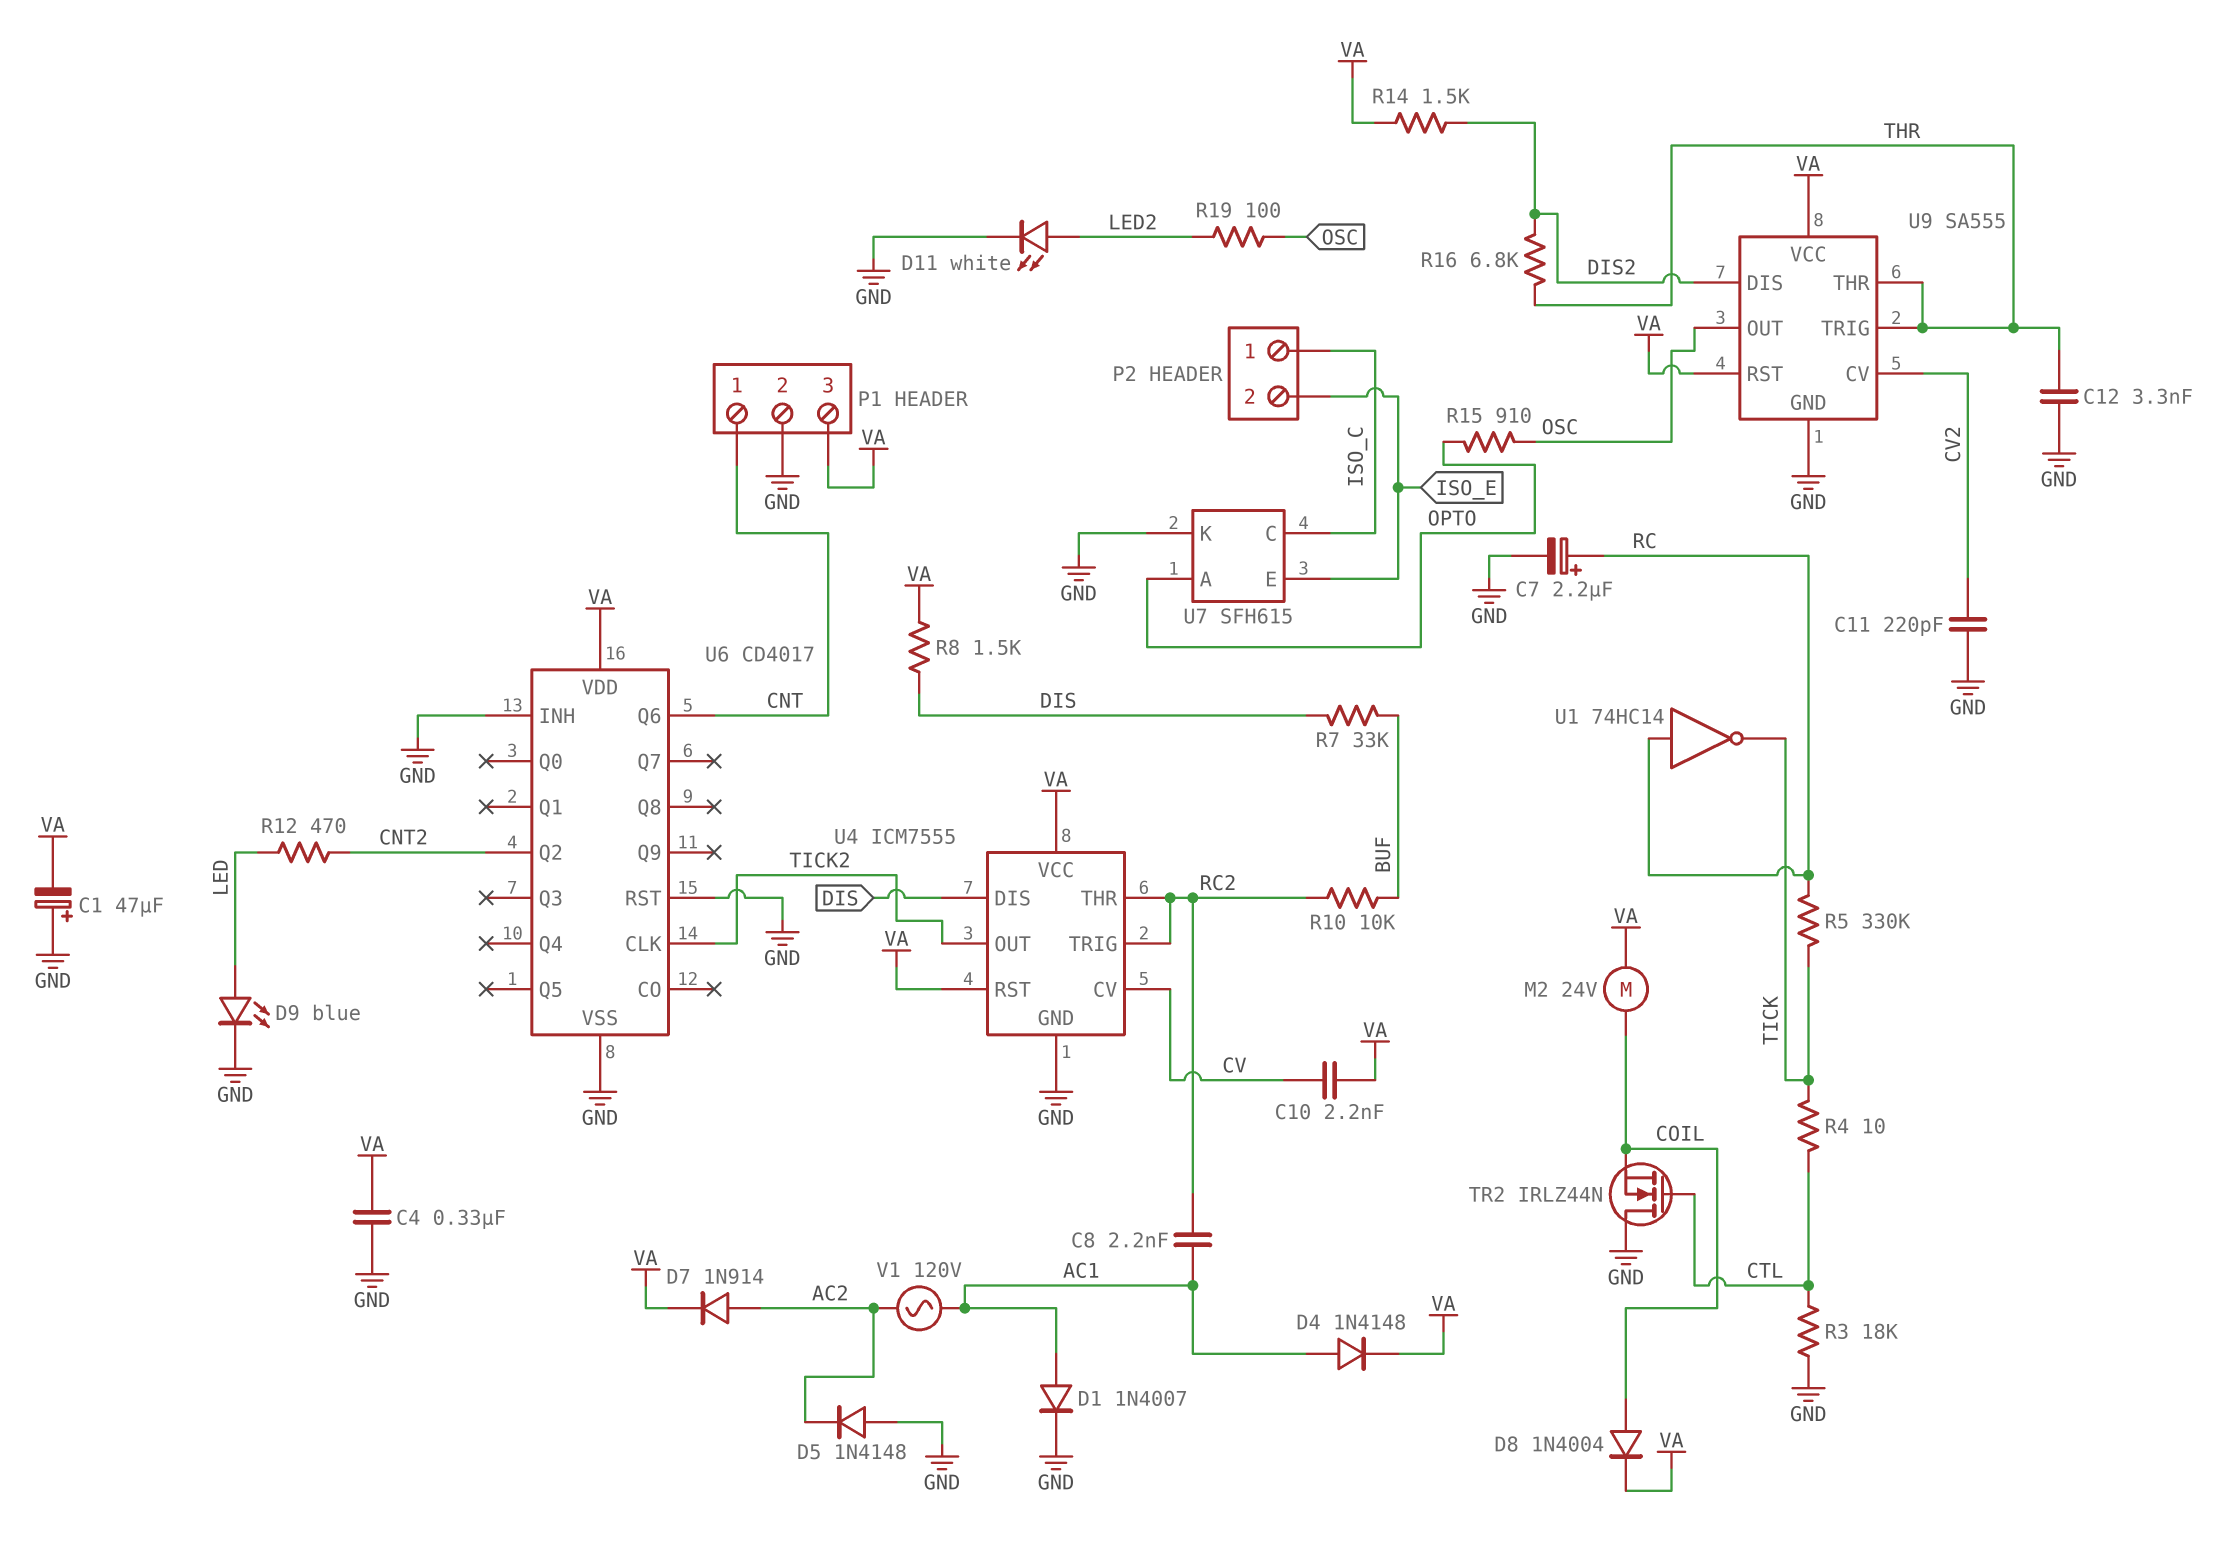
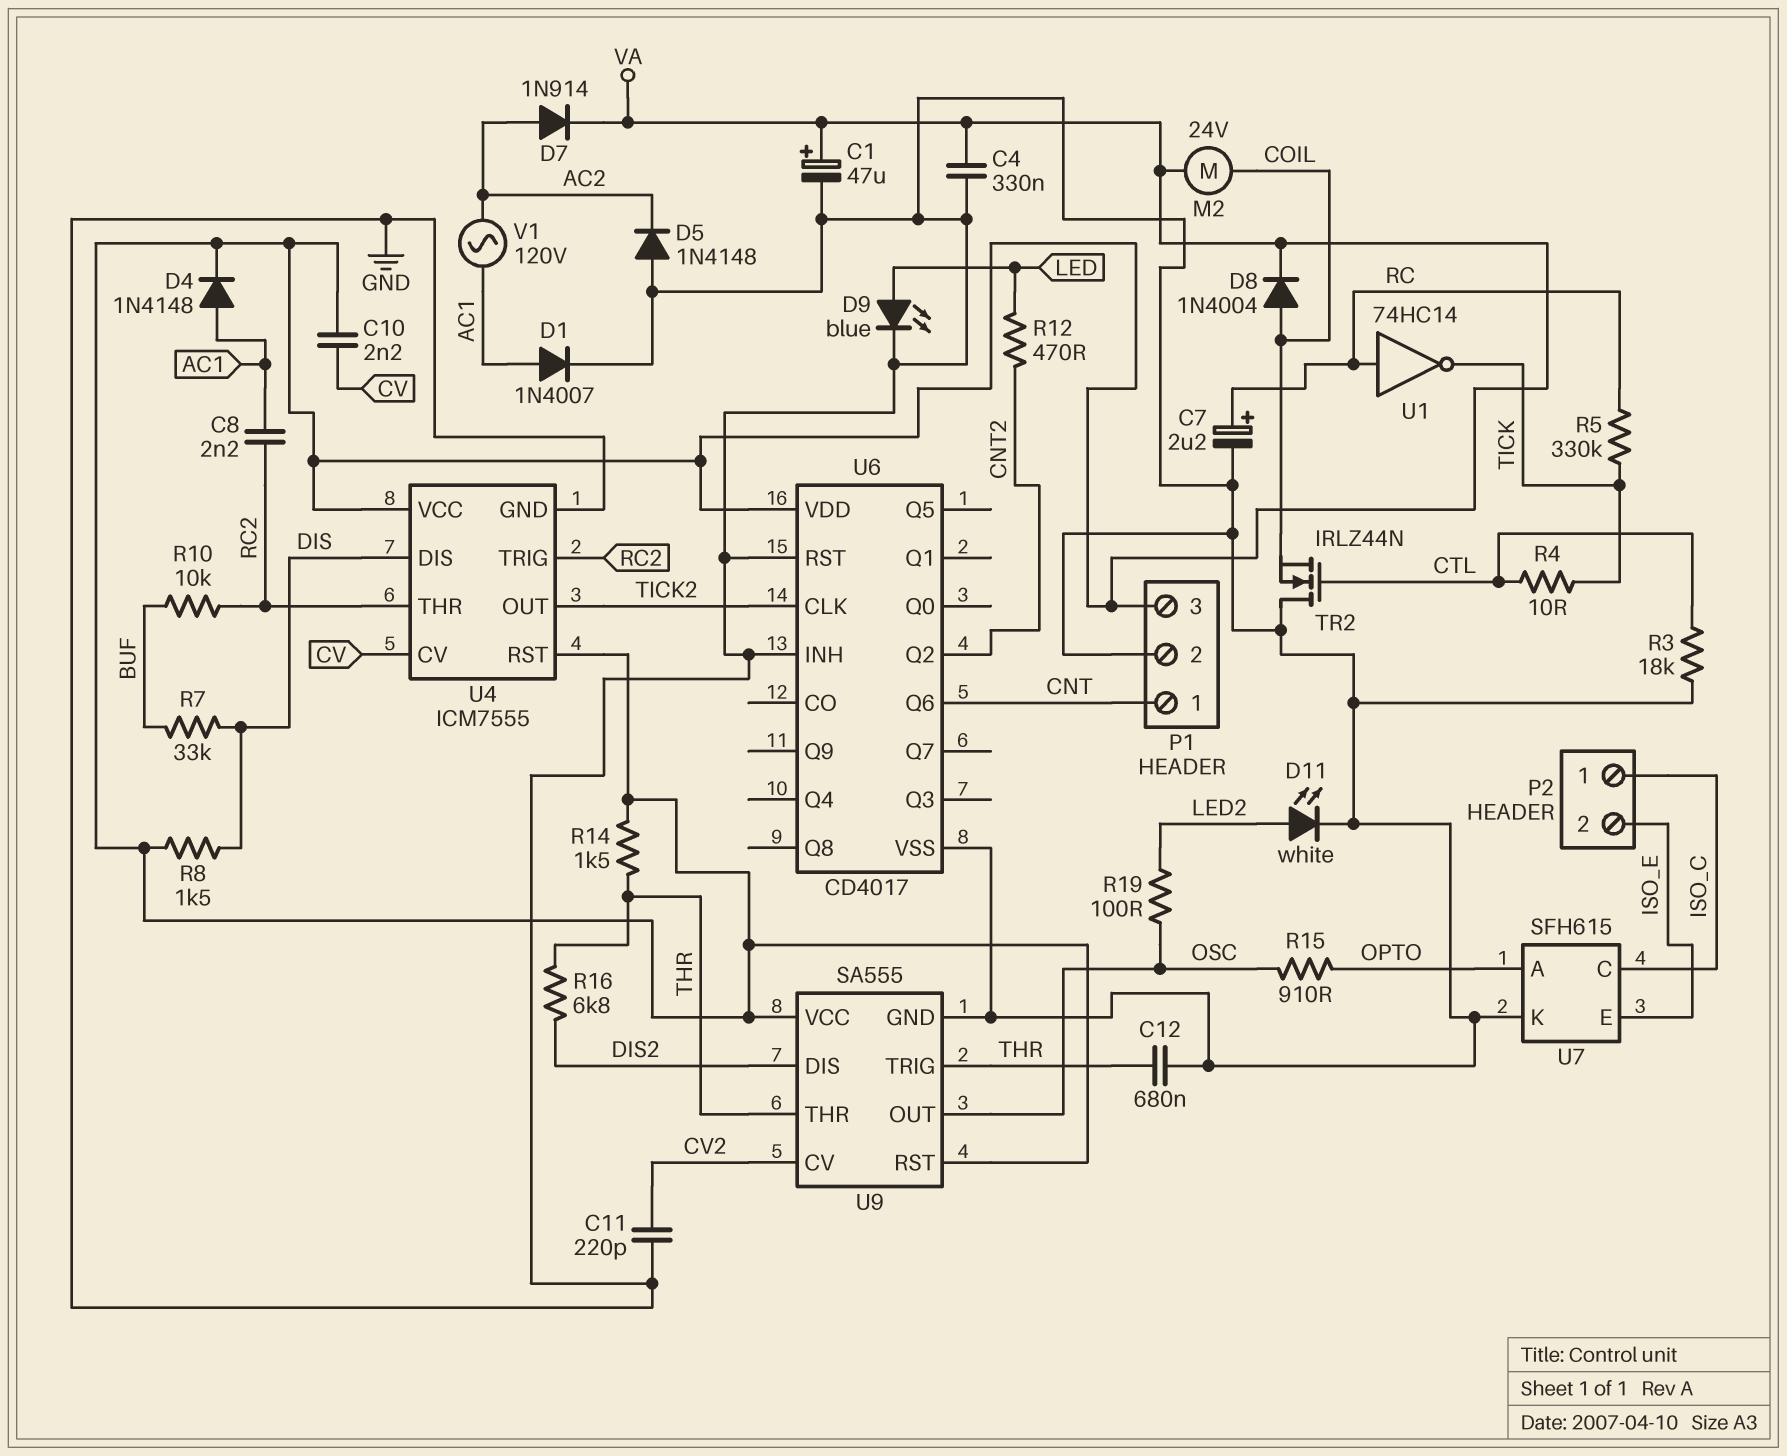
C1: 47uF (plus GND, minus VA) -> 47uF (plus VA, minus GND)
C12: 3.3nF (GND, THR) -> 680nF (GND, THR)
R14: 1.5k (DIS2, VA) -> 1.5k (THR, VA)

